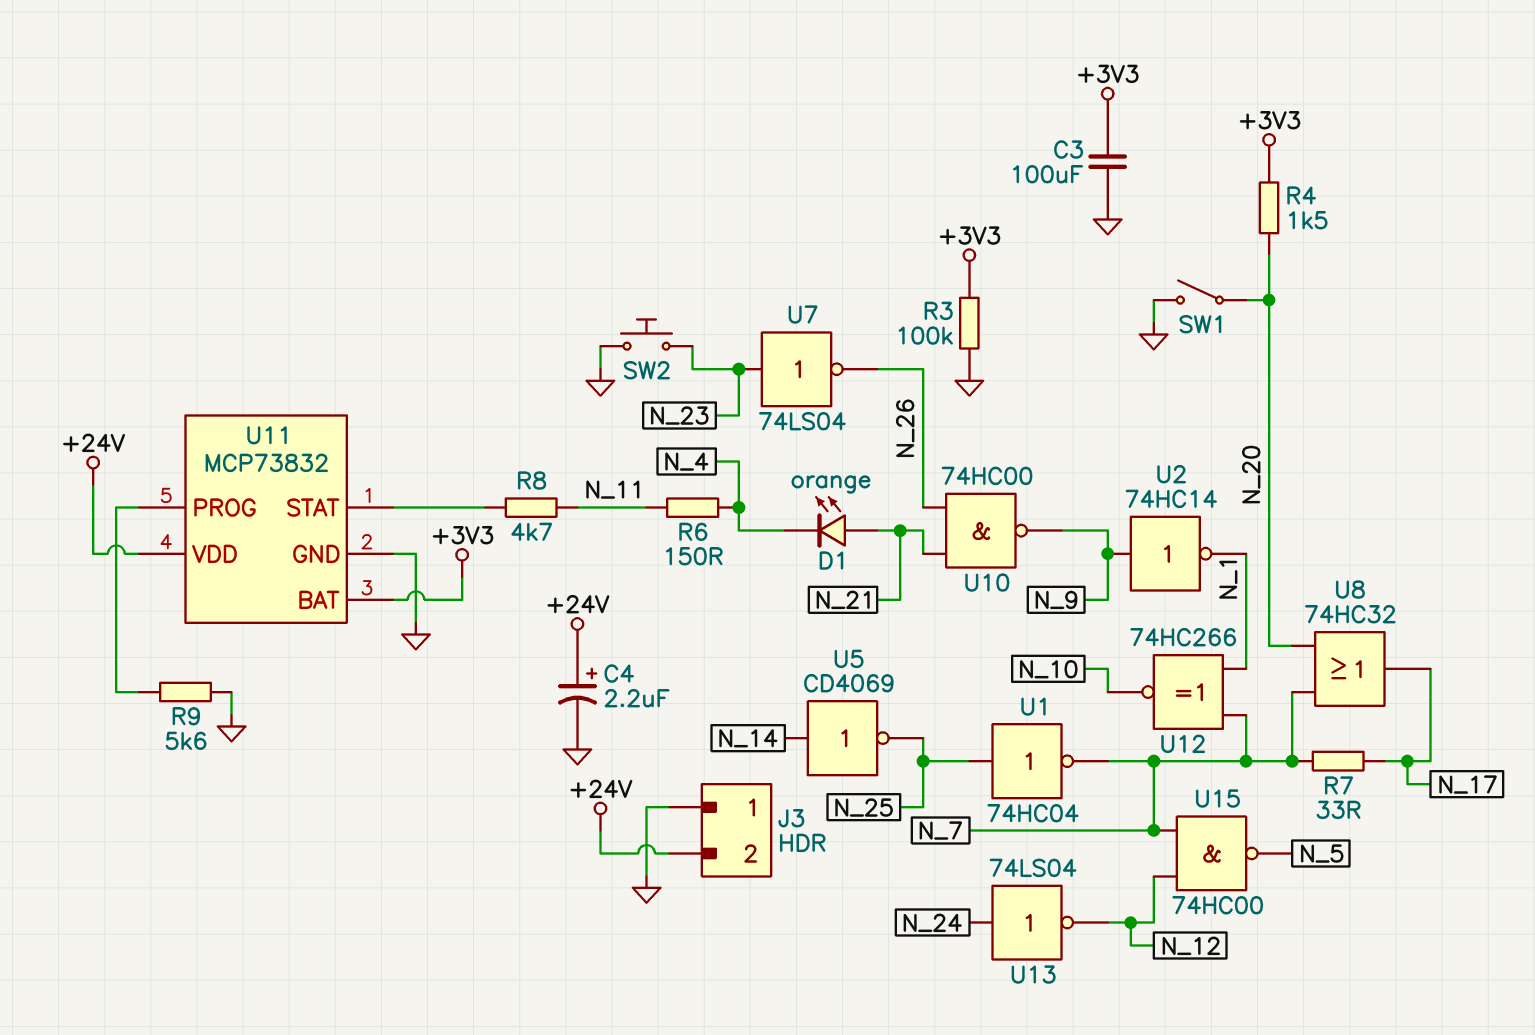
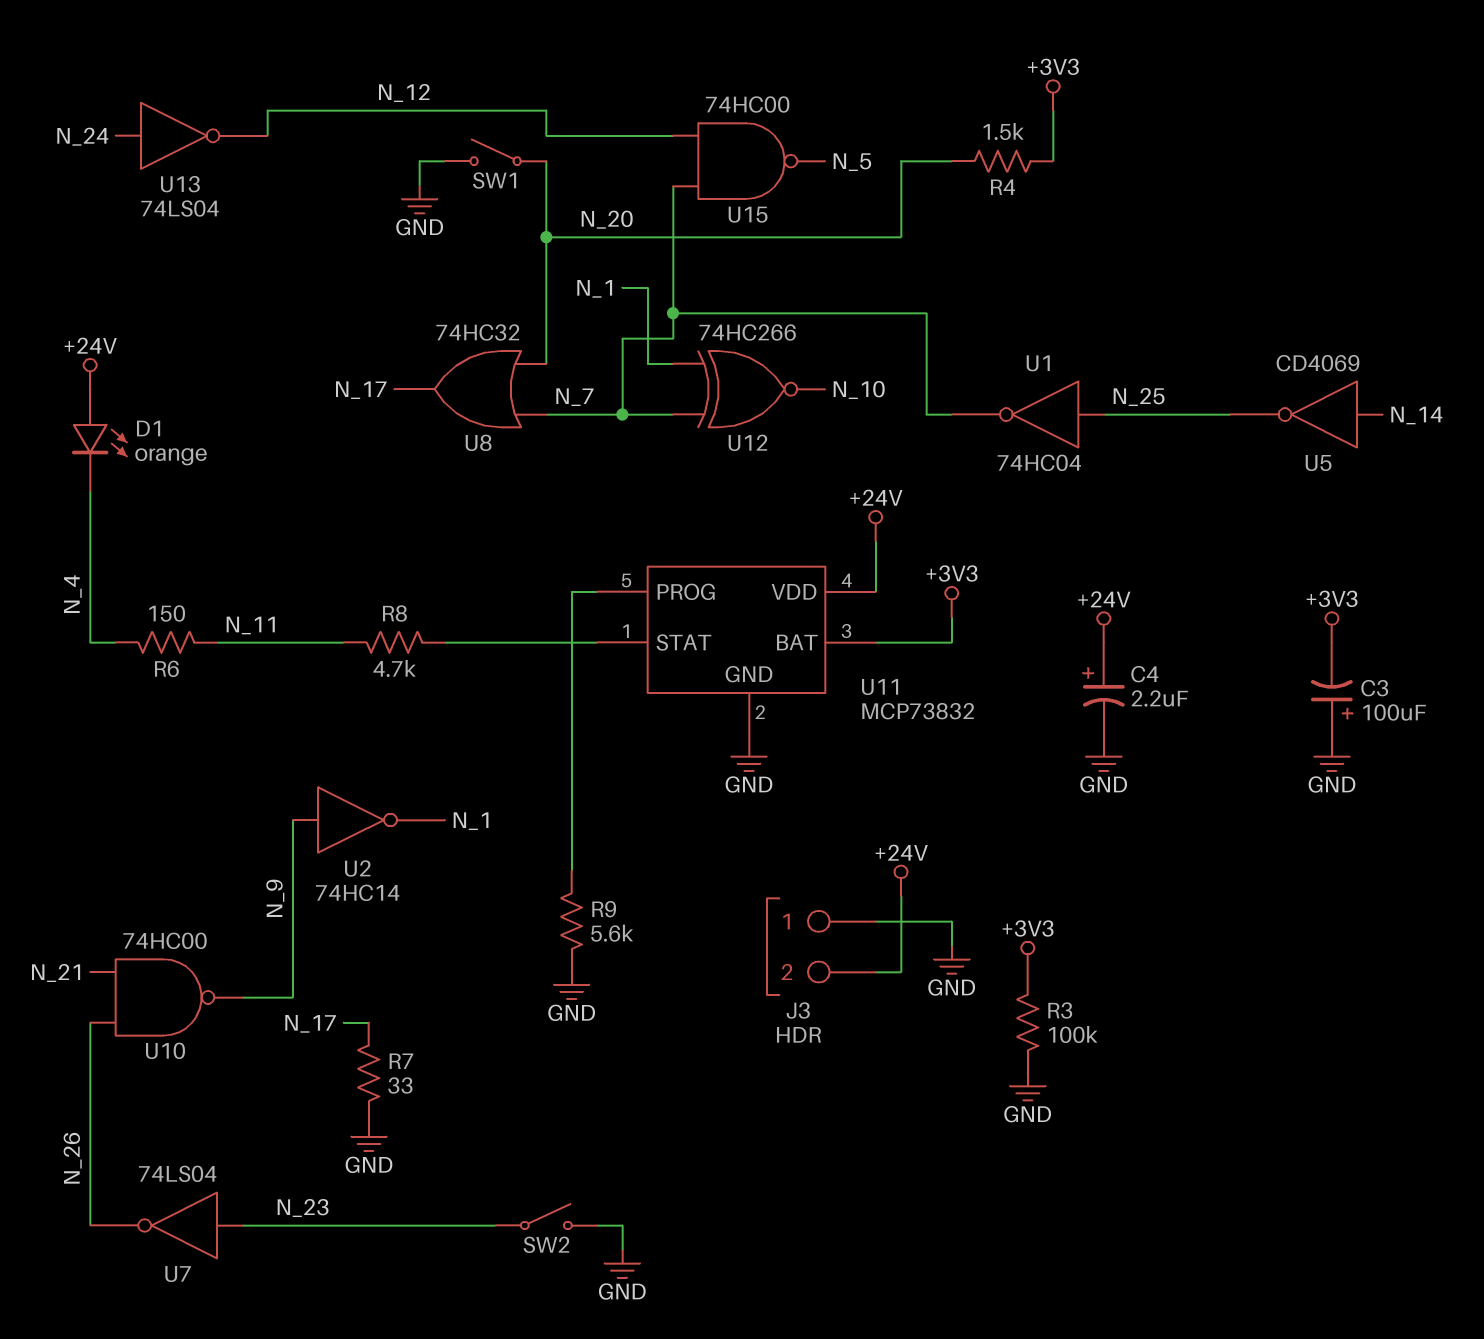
C3: 100uF (+3V3, GND) -> 100uF (plus GND, minus +3V3)
D1: LED orange (A N_21, K N_4) -> LED orange (A +24V, K N_4)
R7: 33 (N_7, N_17) -> 33 (GND, N_17)
SW2: button (GND, N_23) -> switch (GND, N_23)

